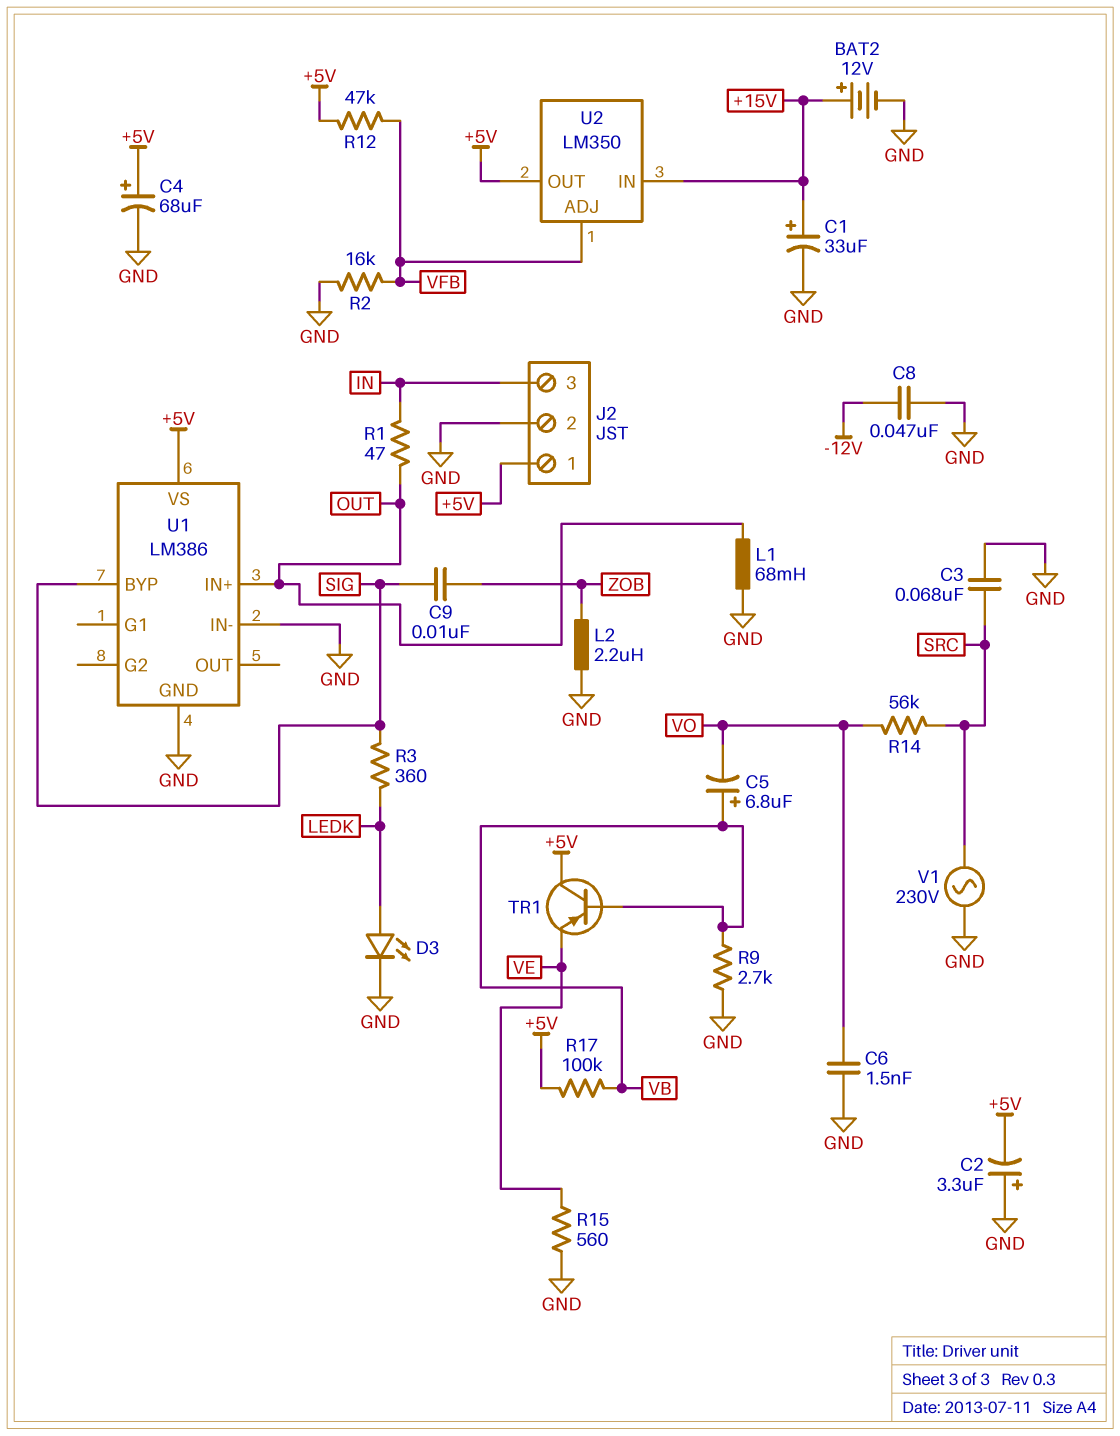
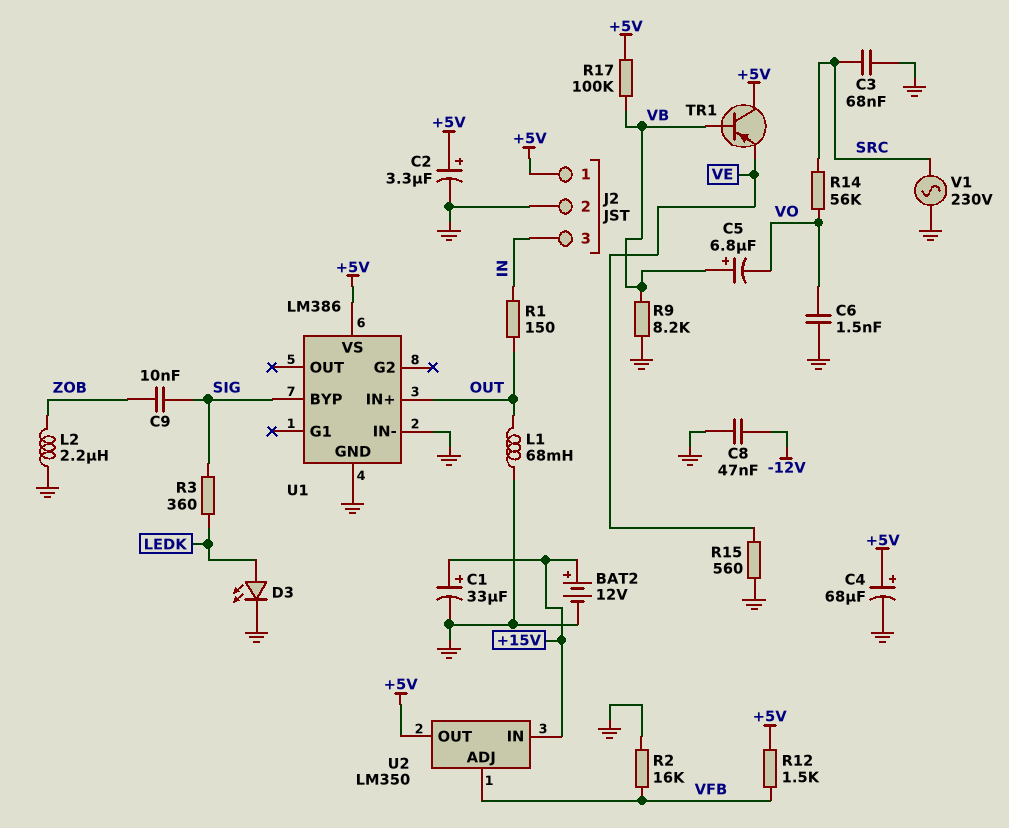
C2: 3.3uF (plus GND, minus +5V) -> 3.3uF (plus +5V, minus GND)
R1: 47 (IN, OUT) -> 150 (IN, OUT)
R9: 2.7k (GND, VB) -> 8.2k (GND, VB)
R12: 47k (+5V, VFB) -> 1.5k (+5V, VFB)

